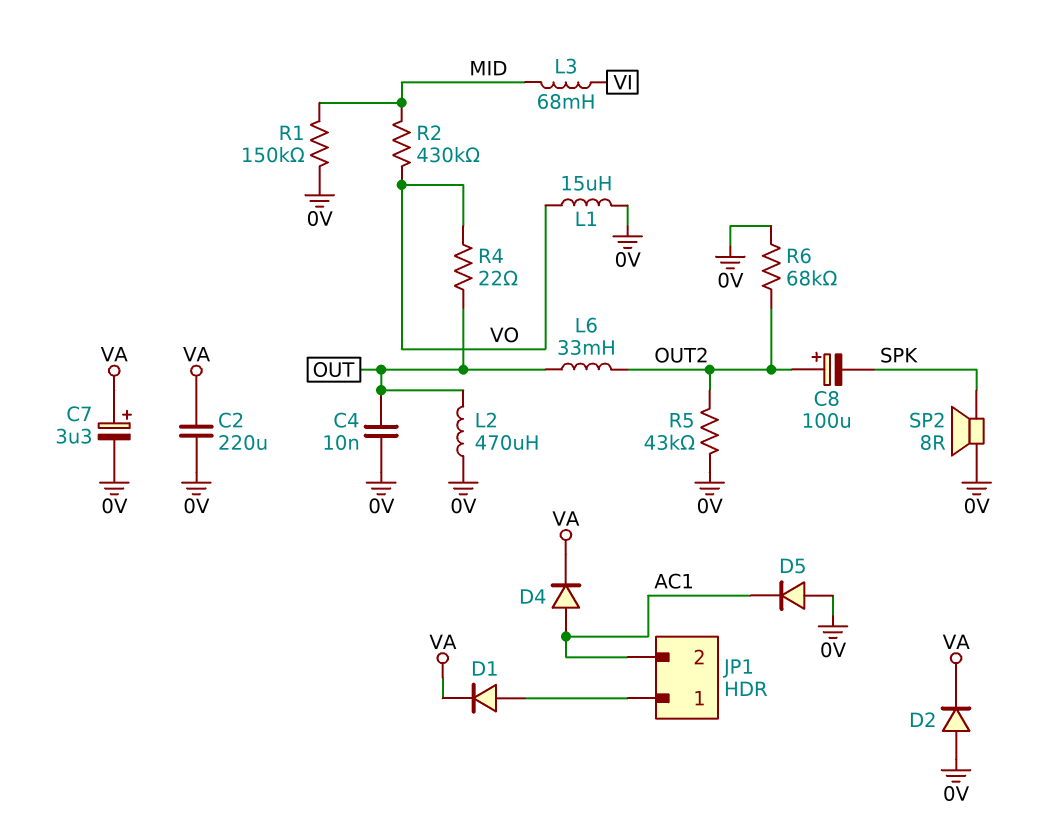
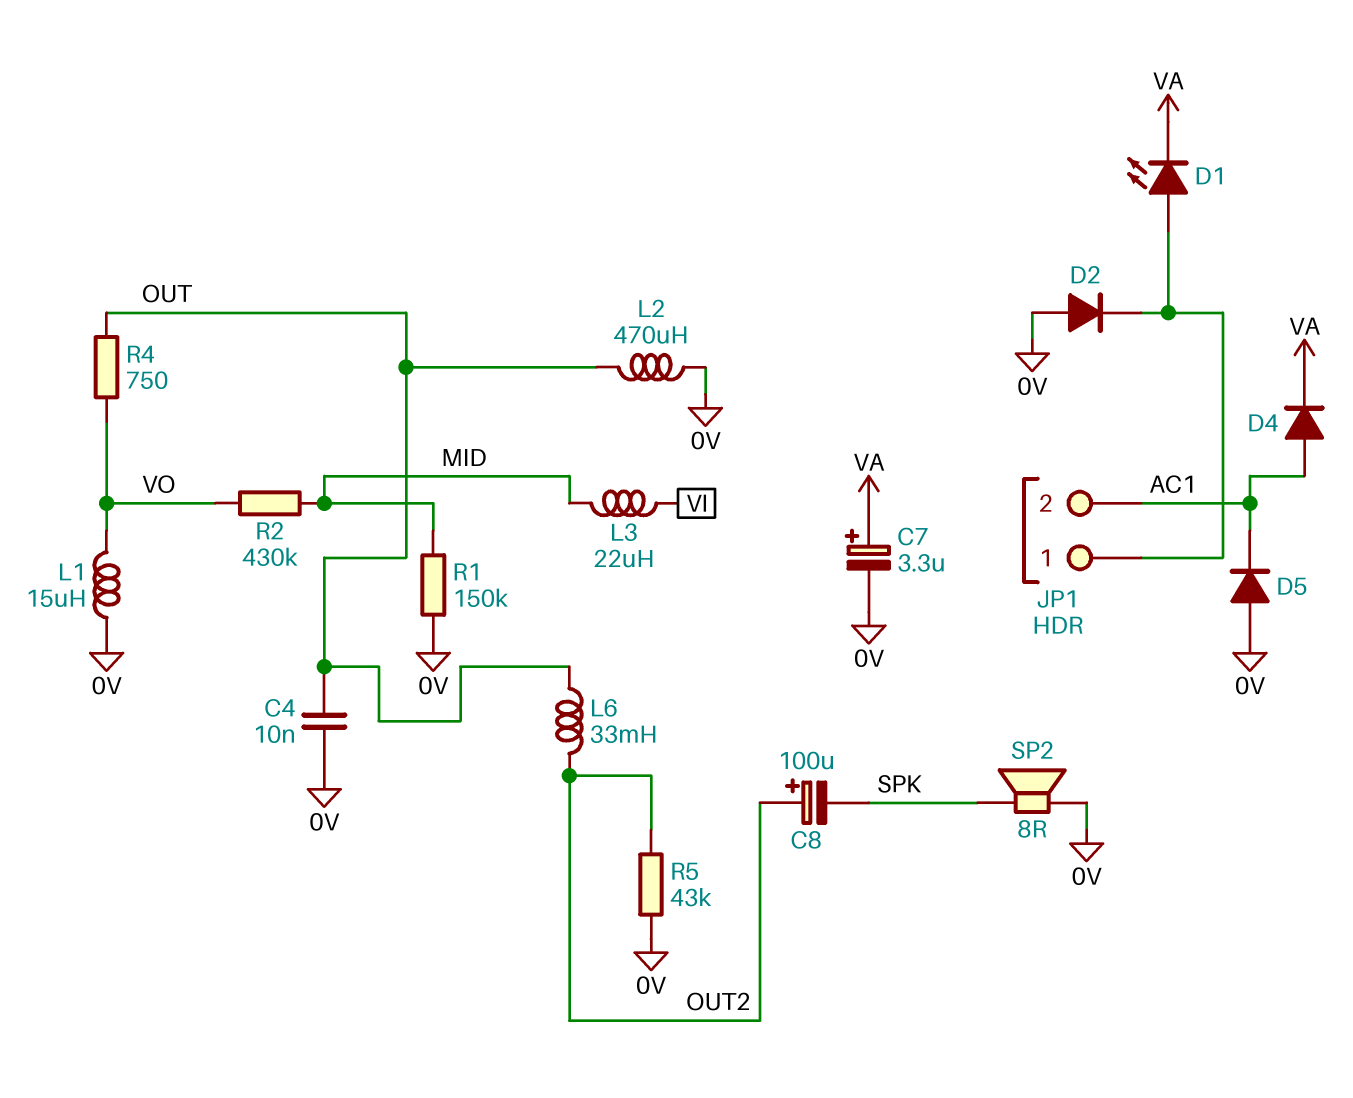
C2: 220uF (0V, VA) -> none
D1: diode (A JP1/1, K VA) -> LED (A JP1/1, K VA)
D2: diode (A 0V, K VA) -> diode (A 0V, K JP1/1)
L3: 68mH (MID, VI) -> 22uH (MID, VI)
R4: 22 (OUT, VO) -> 750 (OUT, VO)
R6: 68k (0V, OUT2) -> none

